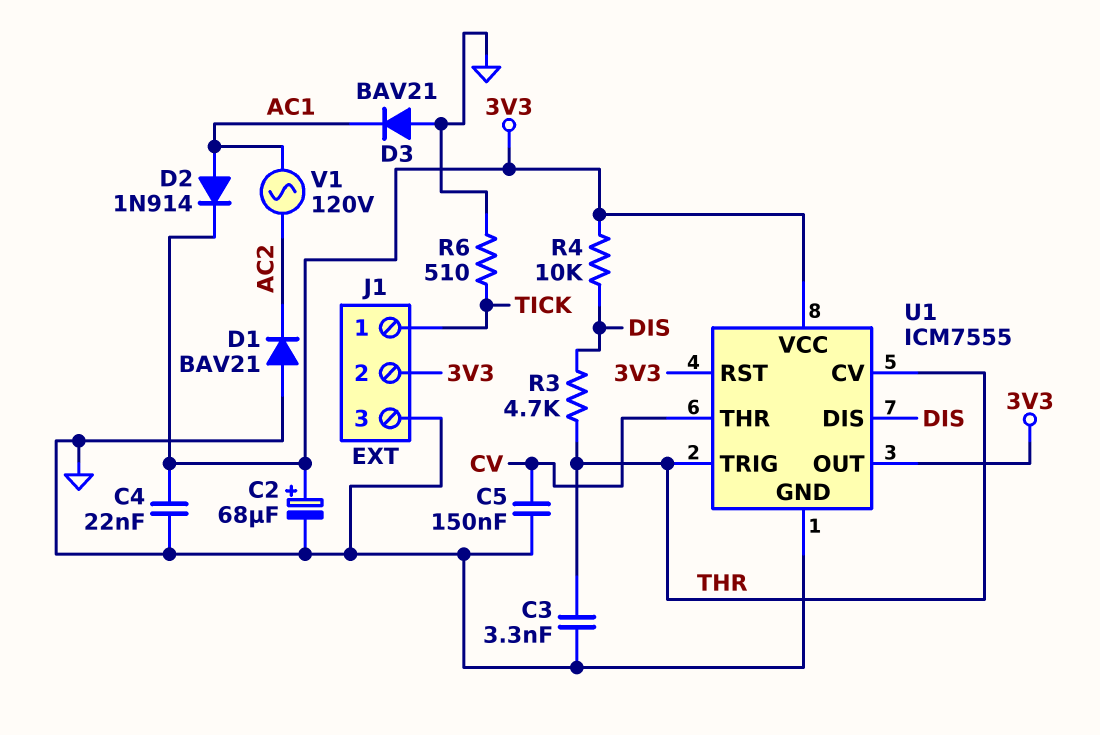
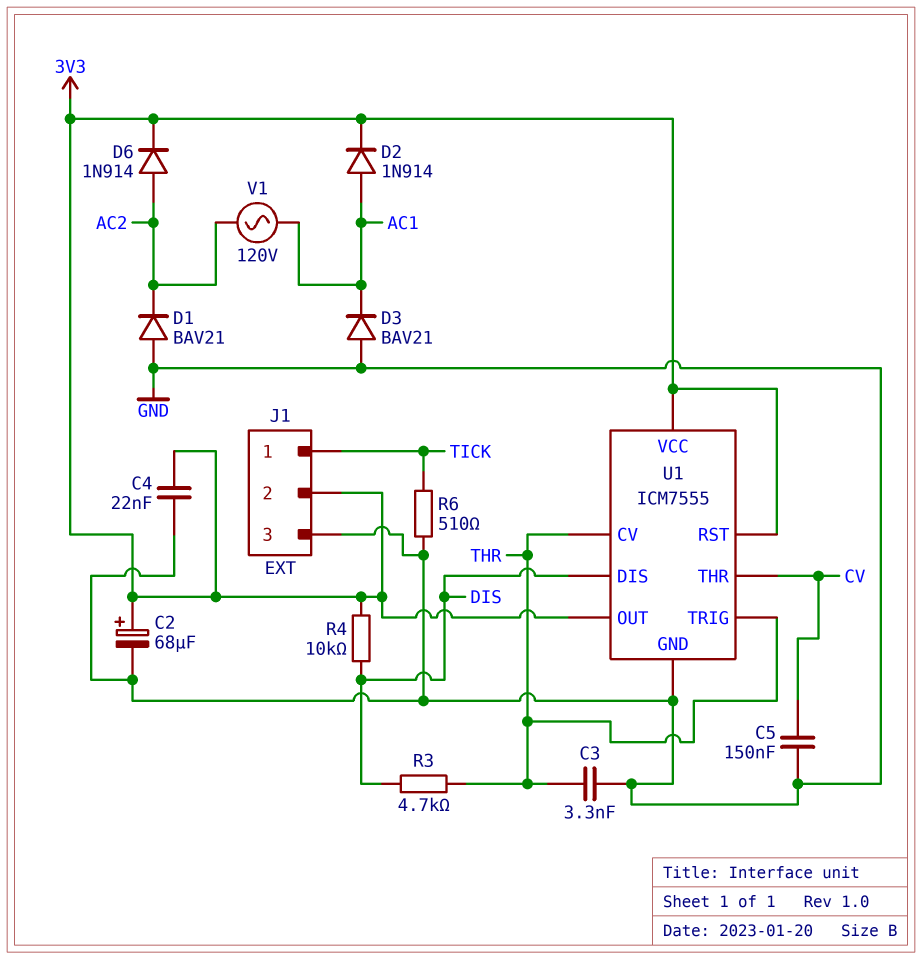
D6: none -> diode 1N914 (A AC2, K 3V3)

